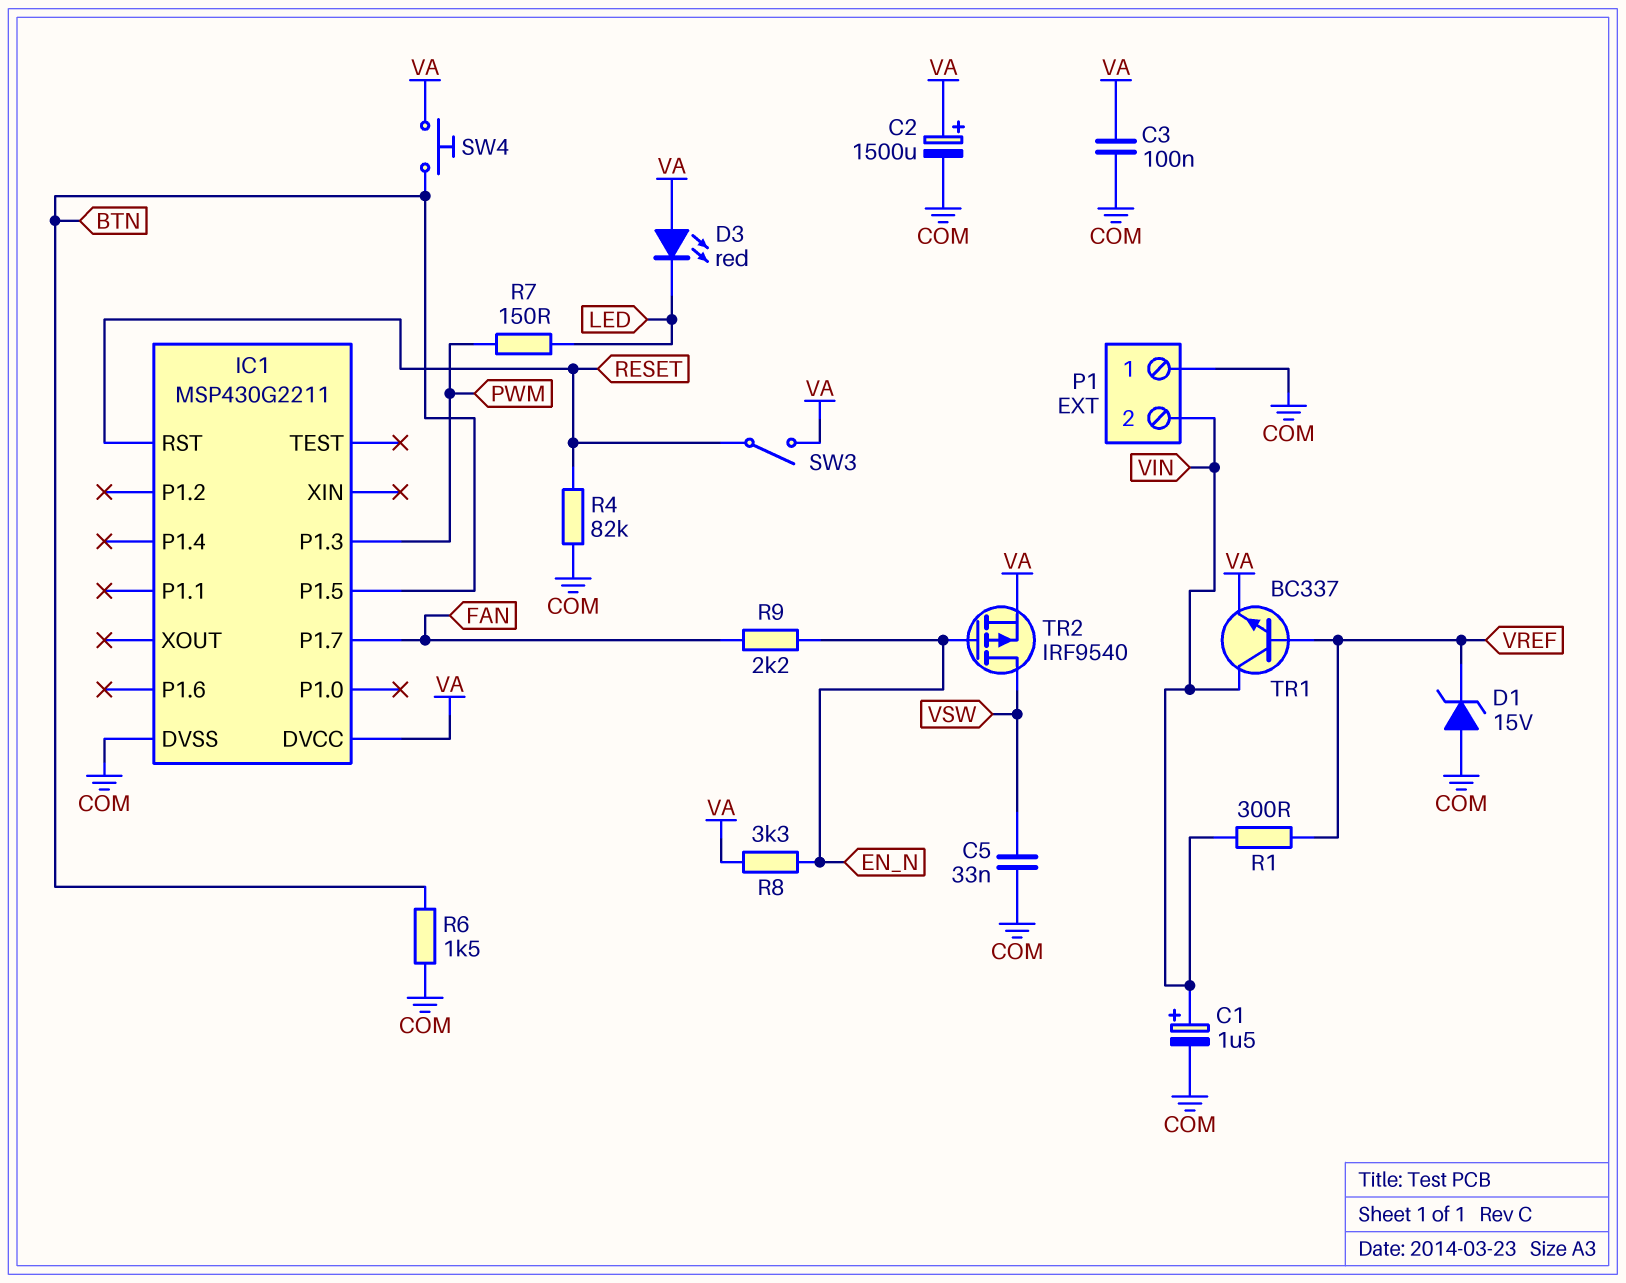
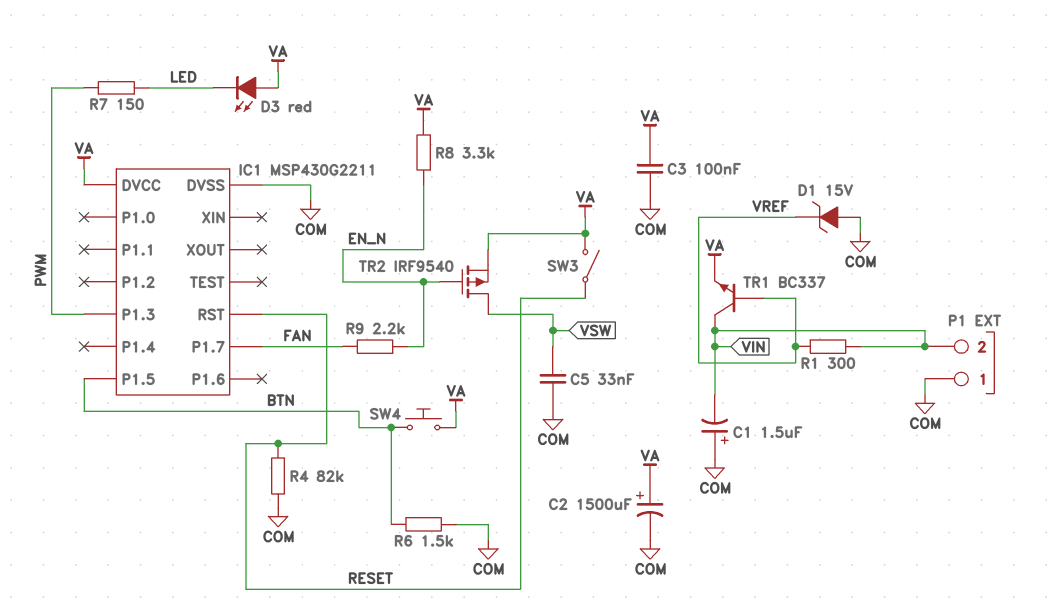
C1: 1.5uF (plus VIN, minus COM) -> 1.5uF (plus COM, minus VIN)

